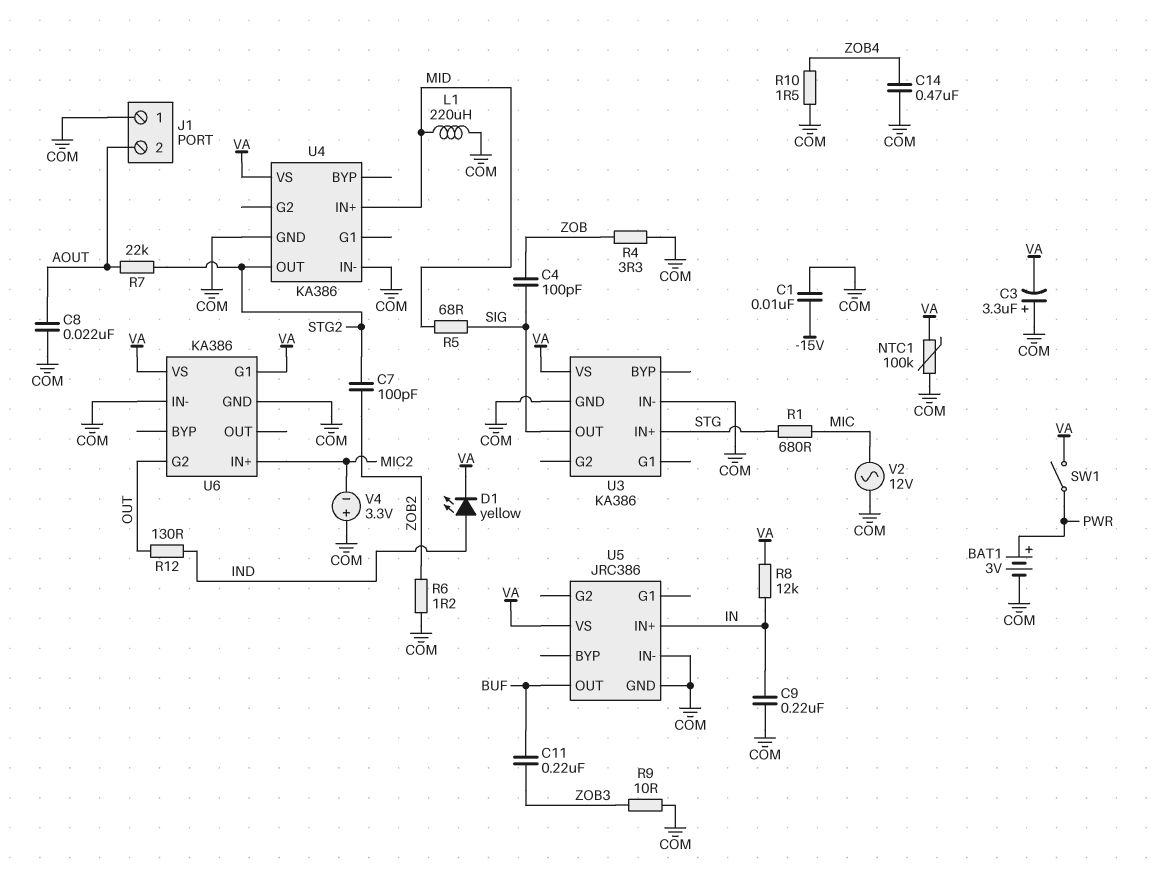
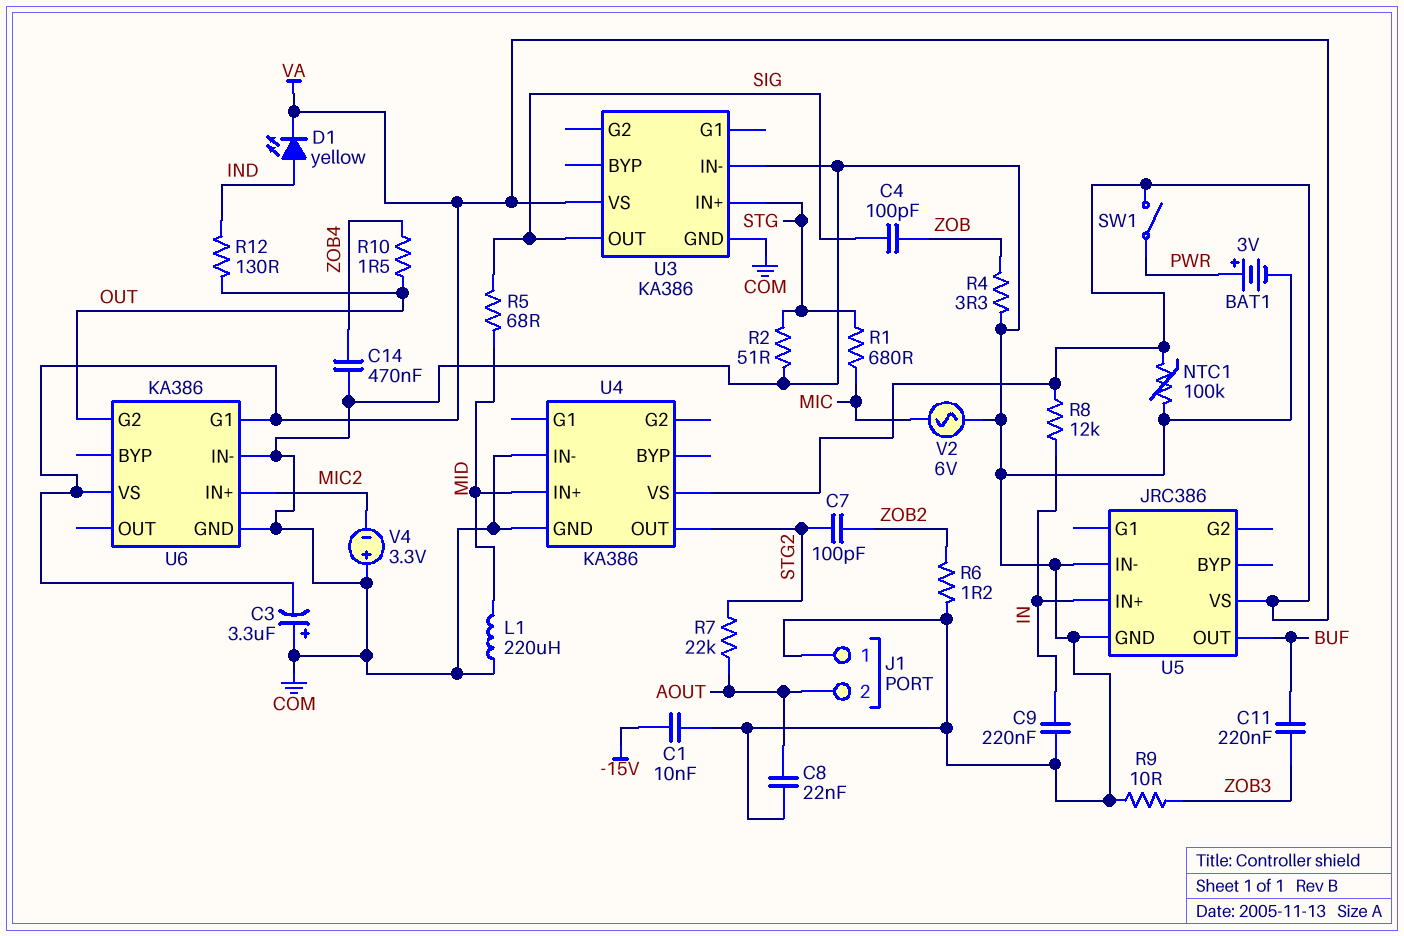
R2: none -> 51 (COM, STG)
R10: 1.5 (COM, ZOB4) -> 1.5 (OUT, ZOB4)
V2: AC 12V (COM, MIC) -> AC 6V (COM, MIC)

